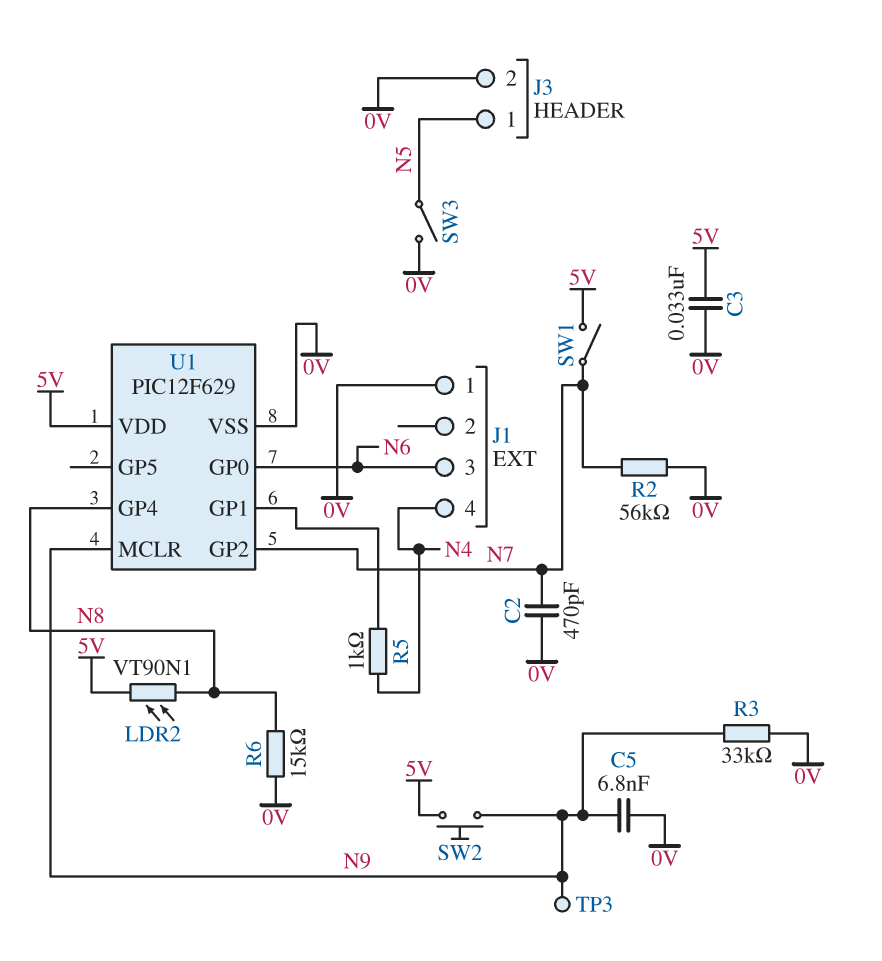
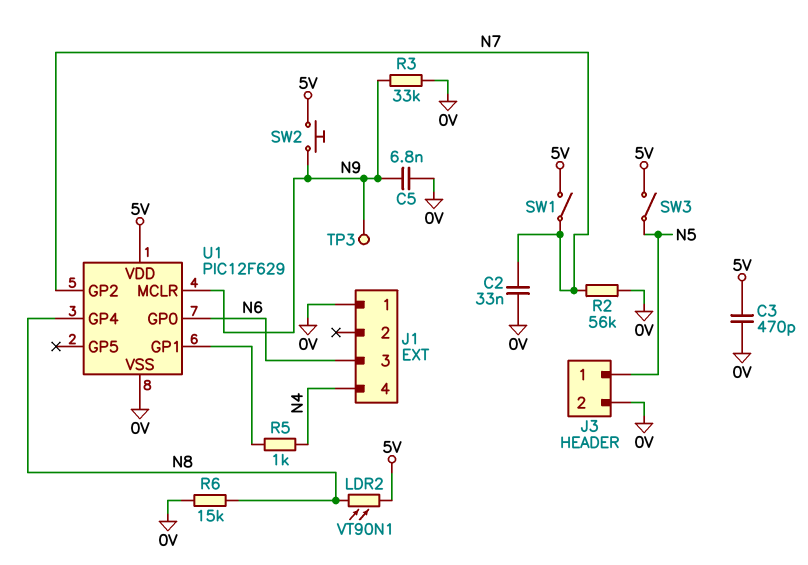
C2: 470pF (0V, N7) -> 33nF (0V, N7)
C3: 33nF (0V, 5V) -> 470pF (0V, 5V)
SW3: switch (0V, N5) -> switch (5V, N5)

